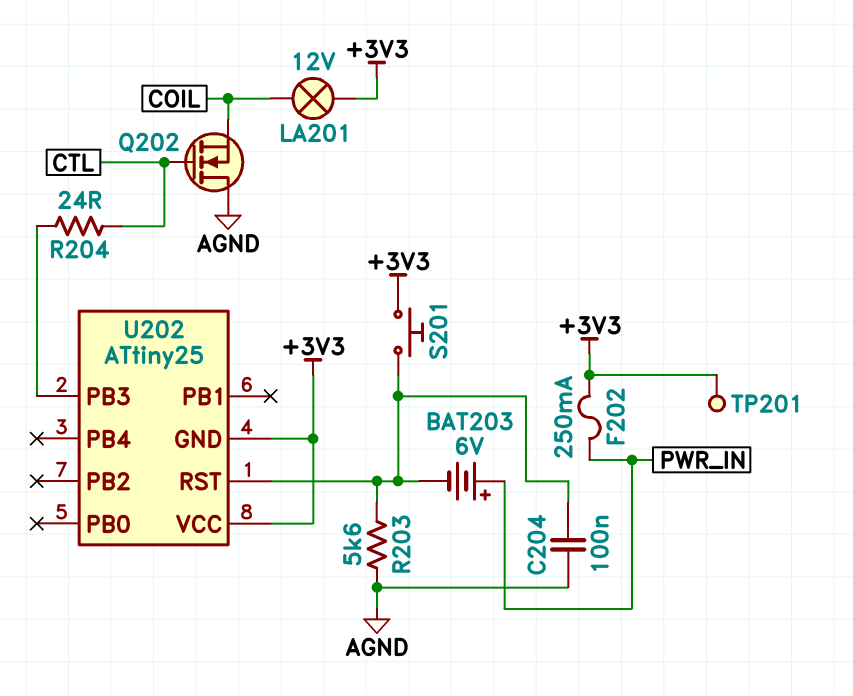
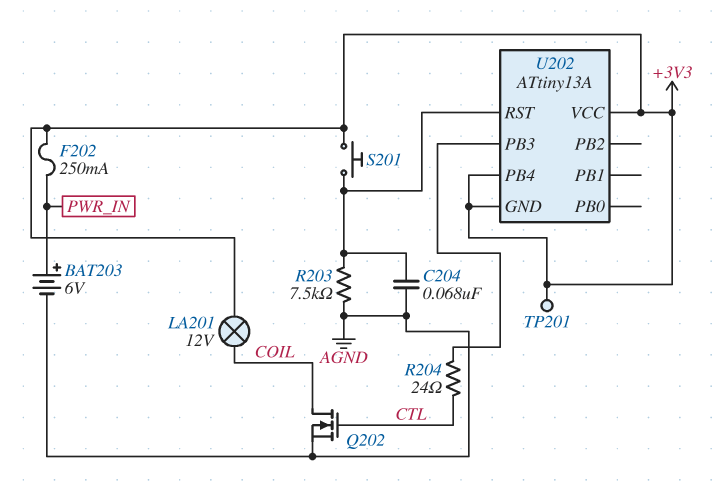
BAT203: 6V (plus PWR_IN, minus U202/RST) -> 6V (plus PWR_IN, minus AGND)
C204: 100nF (AGND, U202/RST) -> 68nF (AGND, U202/RST)
Q202: NMOS (G CTL, D AGND, S COIL) -> NMOS (G CTL, D COIL, S AGND)
R203: 5.6k (AGND, U202/RST) -> 7.5k (AGND, U202/RST)
U202: ATtiny25 -> ATtiny13A
U202 pin PB4: none -> +3V3

